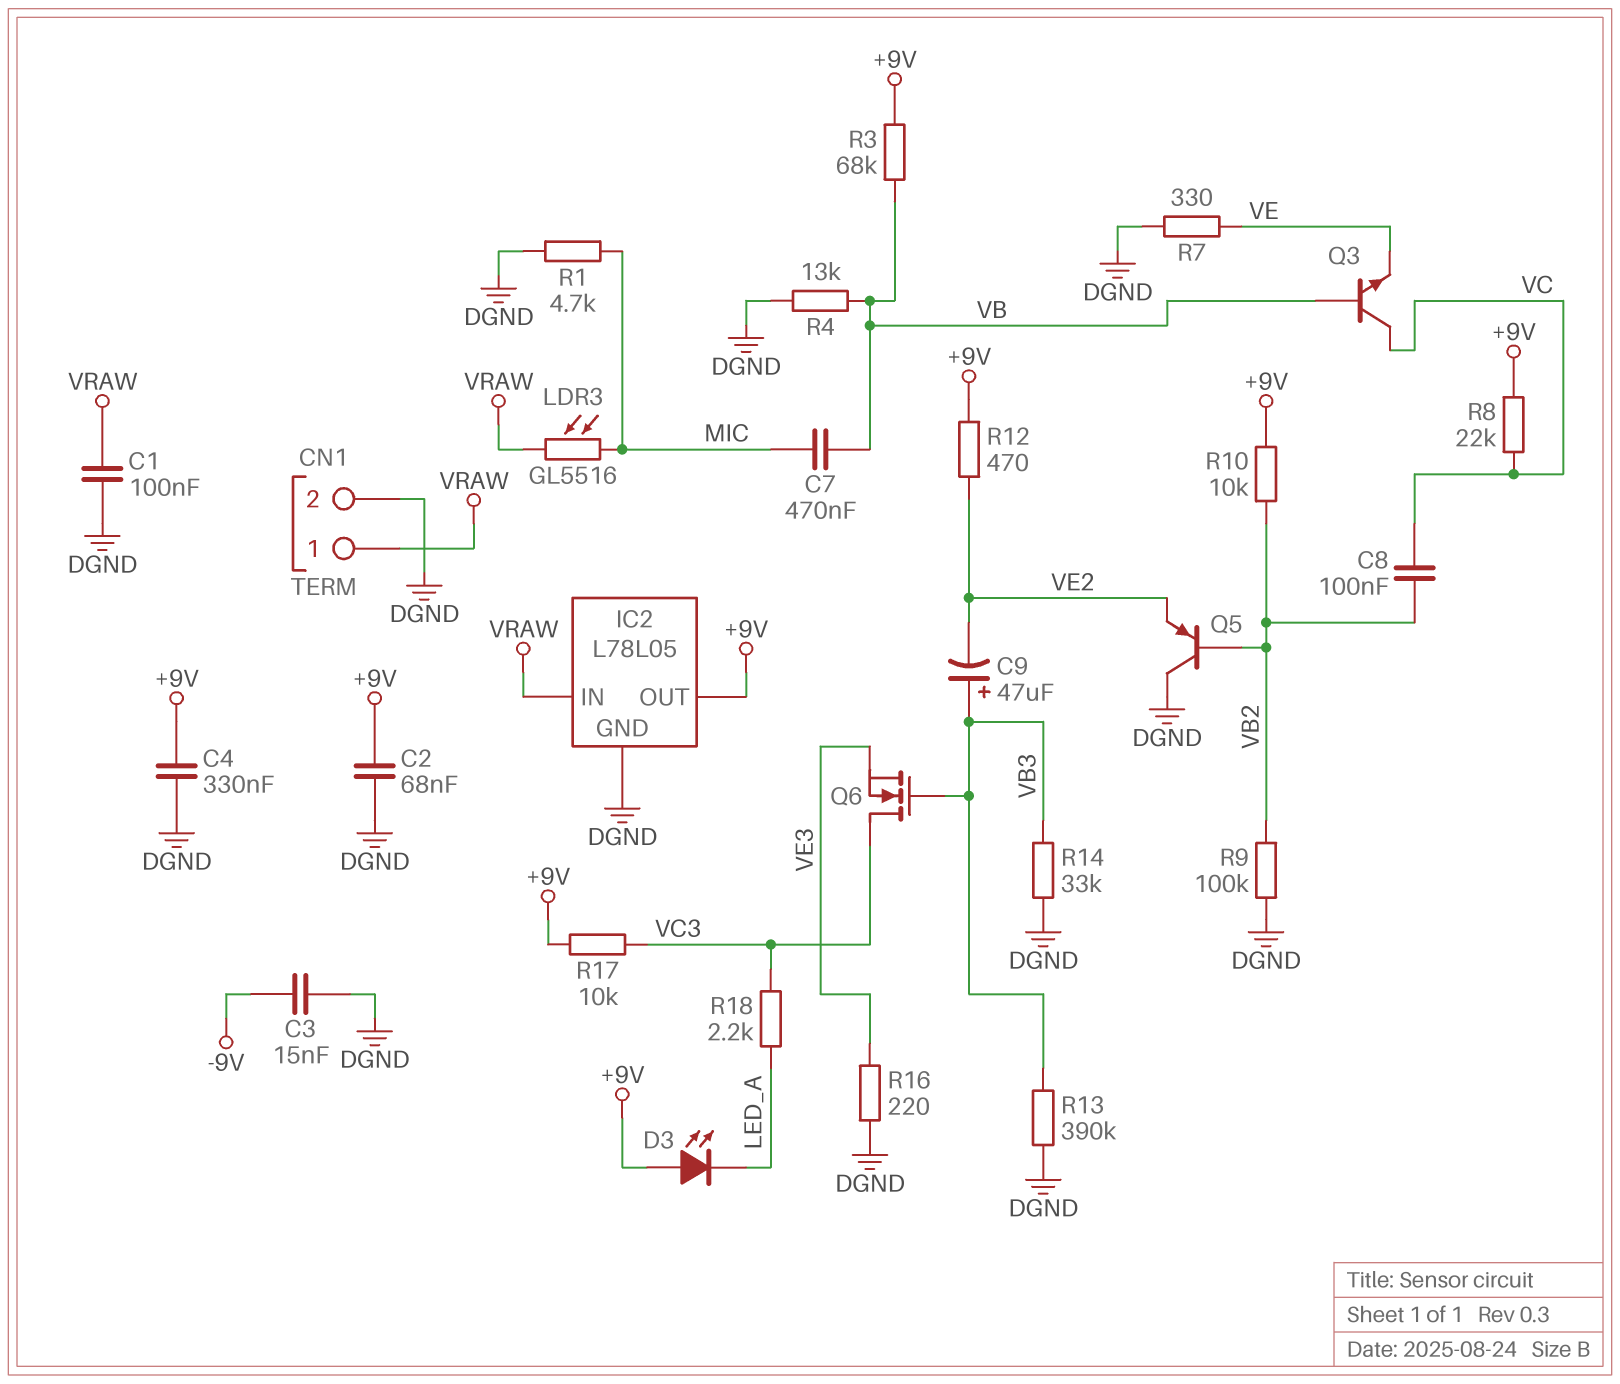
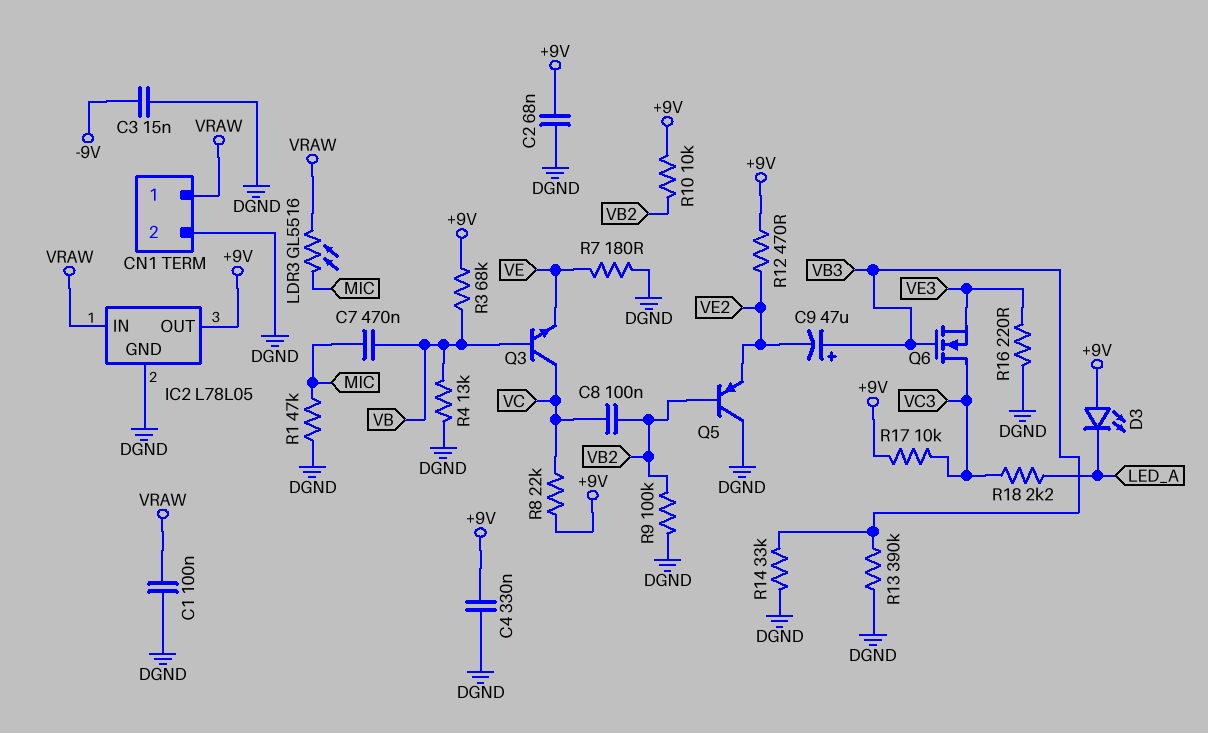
R1: 4.7k (DGND, MIC) -> 47k (DGND, MIC)
R7: 330 (DGND, VE) -> 180 (DGND, VE)

